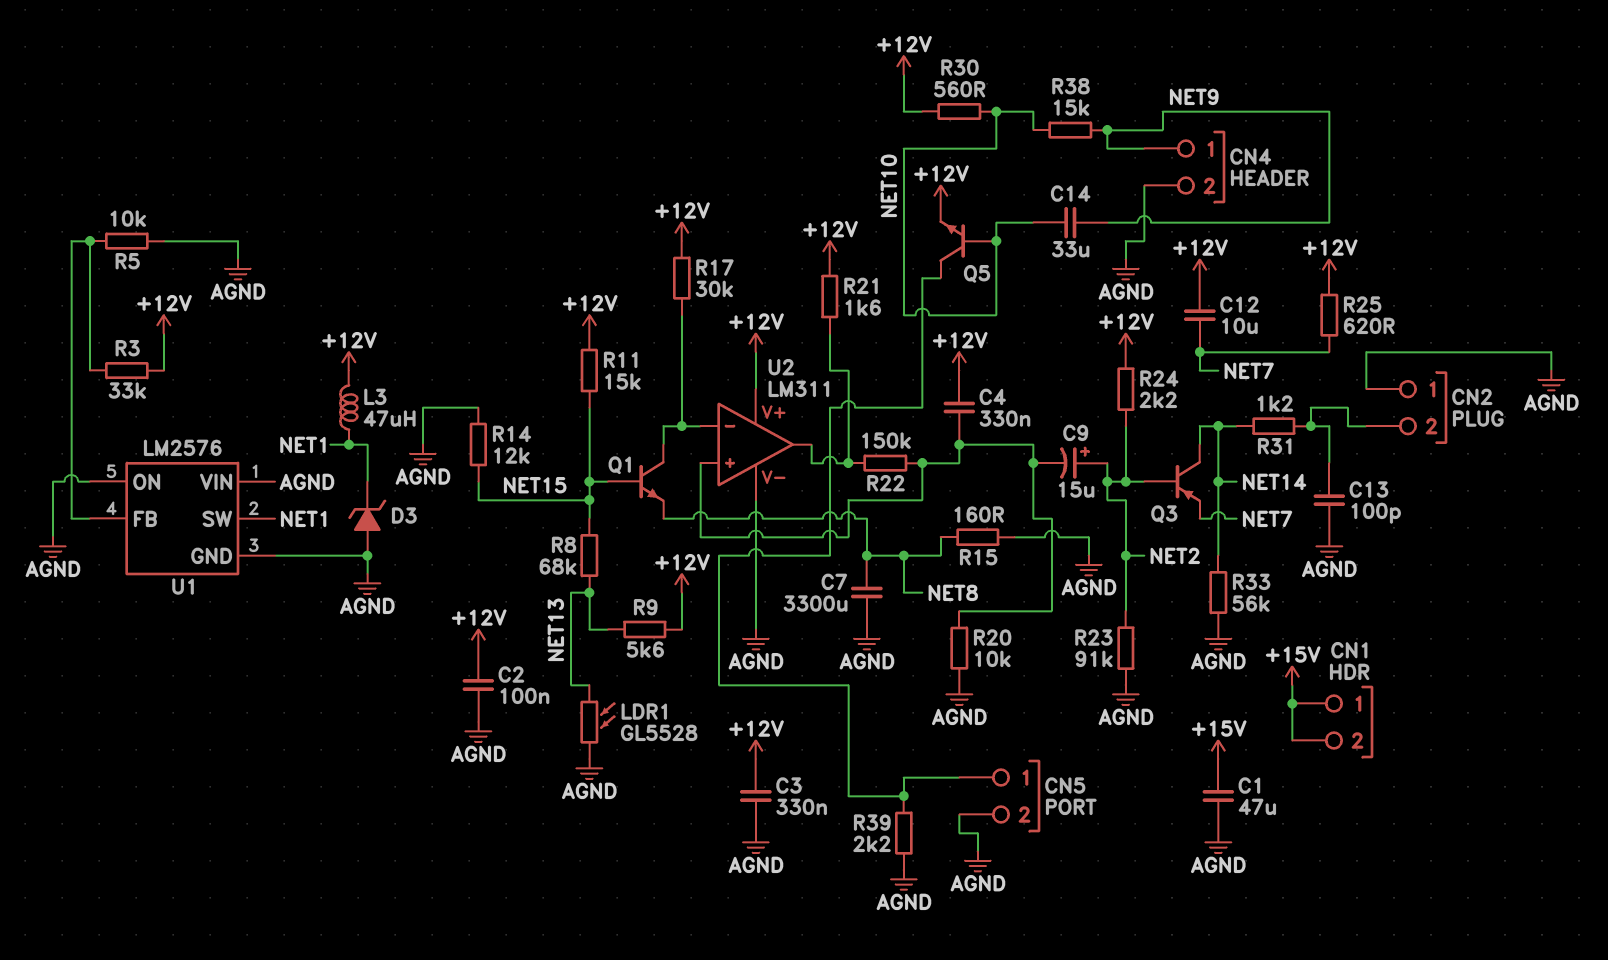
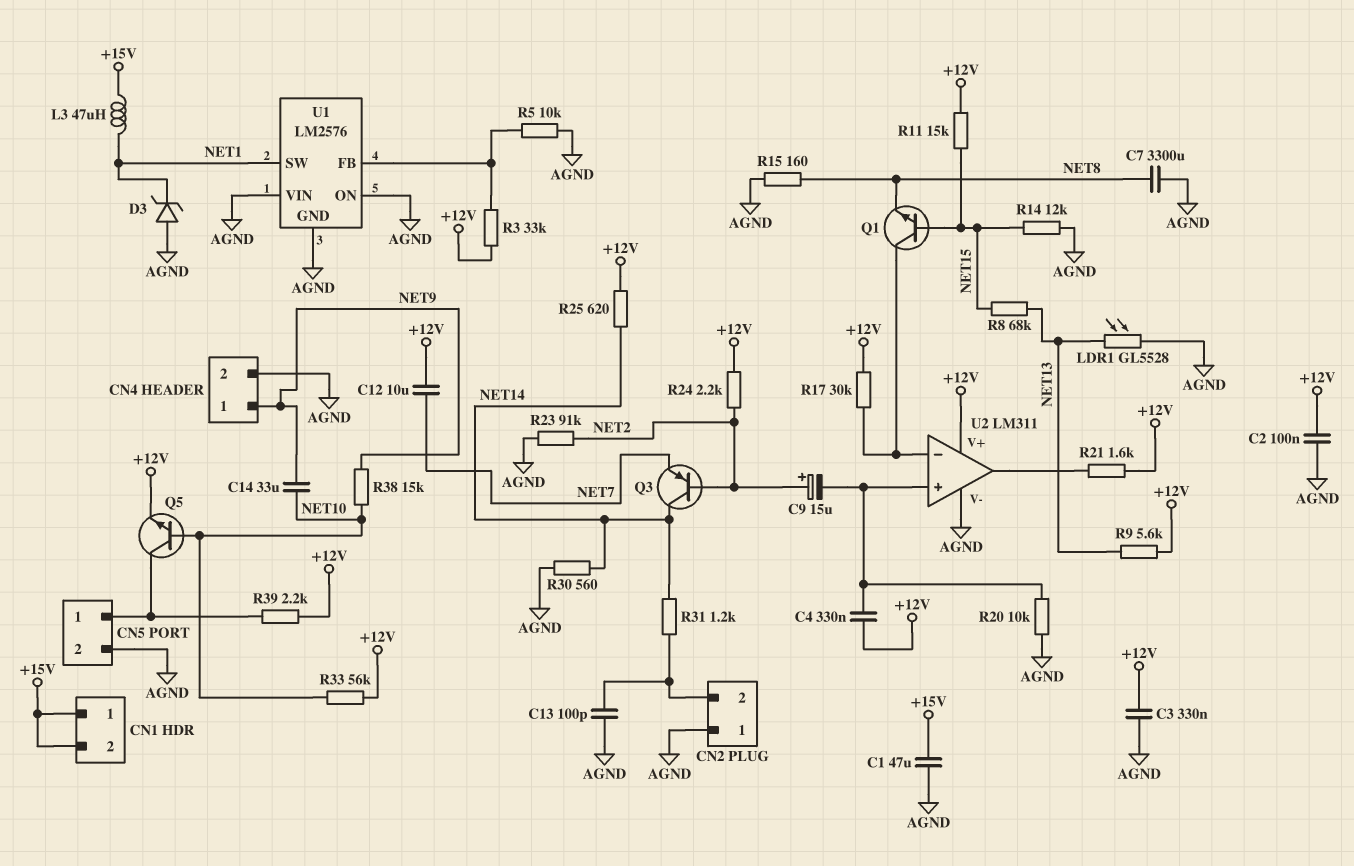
L3: 47uH (+12V, NET1) -> 47uH (+15V, NET1)
R22: 150k (U2/in+, U2/out) -> none
R25: 620 (+12V, NET7) -> 620 (+12V, NET14)
R30: 560 (+12V, NET10) -> 560 (AGND, NET14)
R33: 56k (AGND, NET14) -> 56k (+12V, NET10)
R39: 2.2k (AGND, CN5/1) -> 2.2k (+12V, CN5/1)

